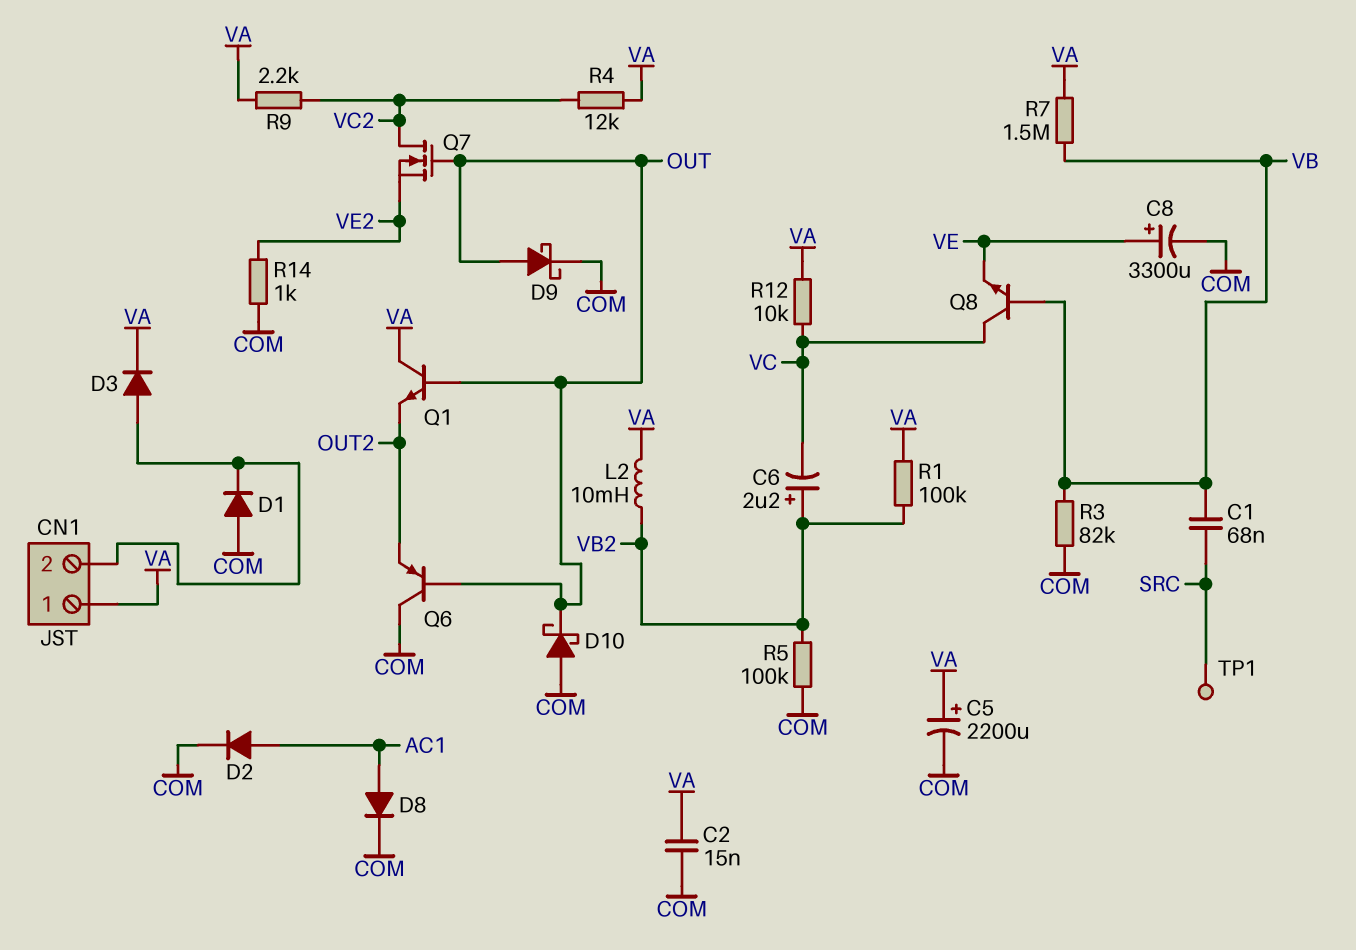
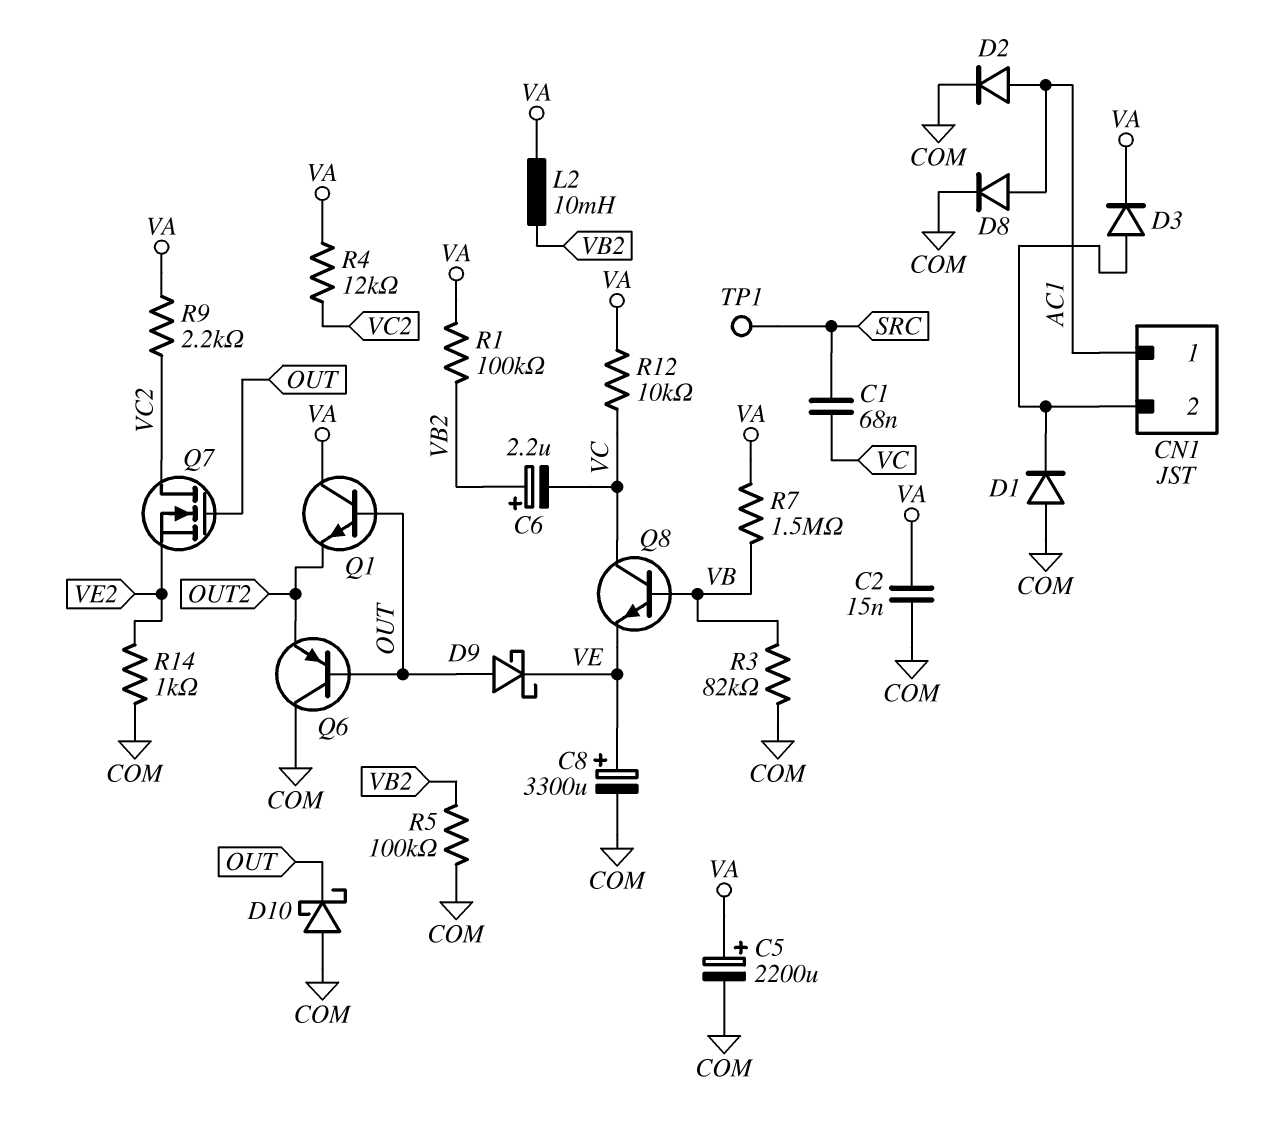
C1: 68nF (SRC, VB) -> 68nF (SRC, VC)
CN1 pin 1: VA -> AC1
D9: schottky (A OUT, K COM) -> schottky (A OUT, K VE)

